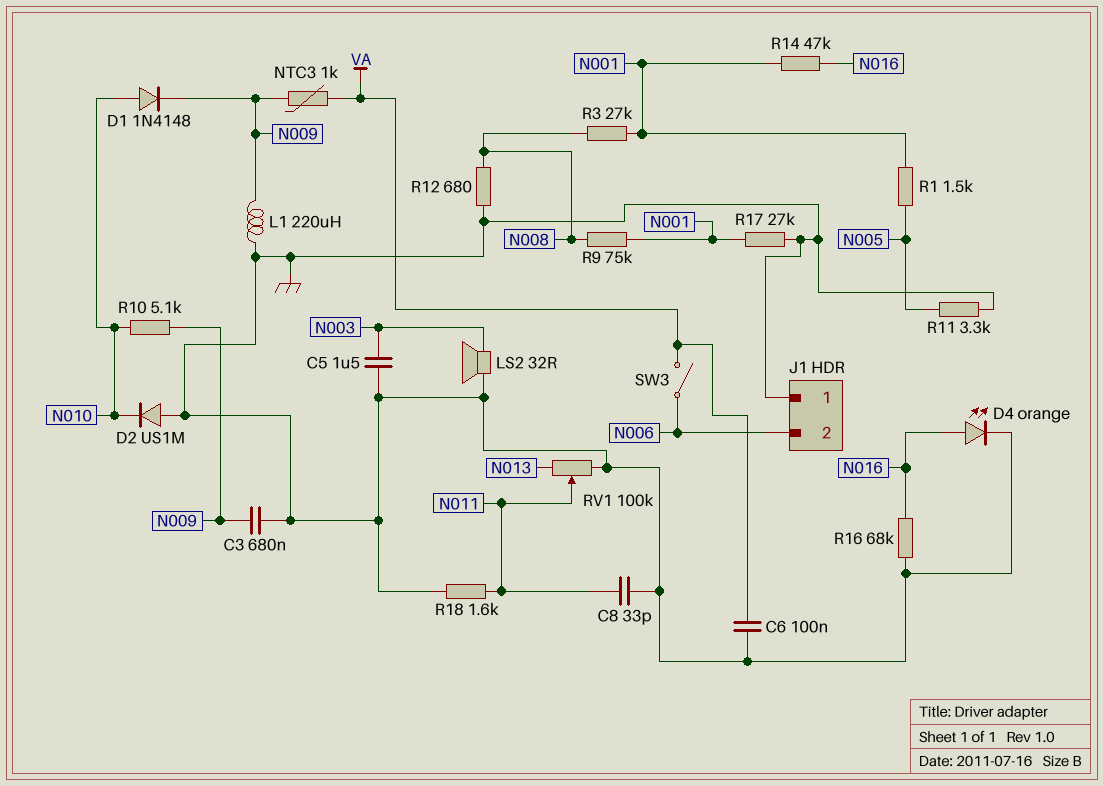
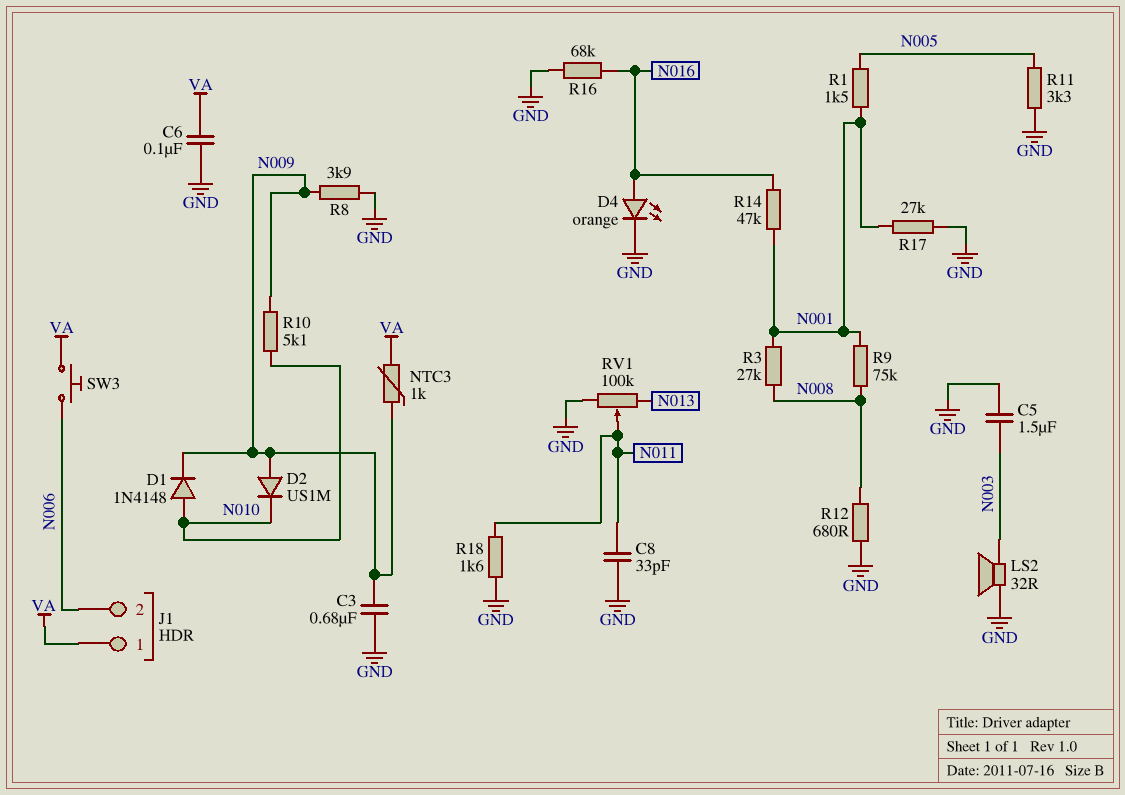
D2: diode US1M (A GND, K N010) -> diode US1M (A N009, K N010)
J1 pin 1: GND -> VA
L1: 220uH (GND, N009) -> none
R8: none -> 3.9k (GND, N009)
SW3: switch (N006, VA) -> button (N006, VA)

